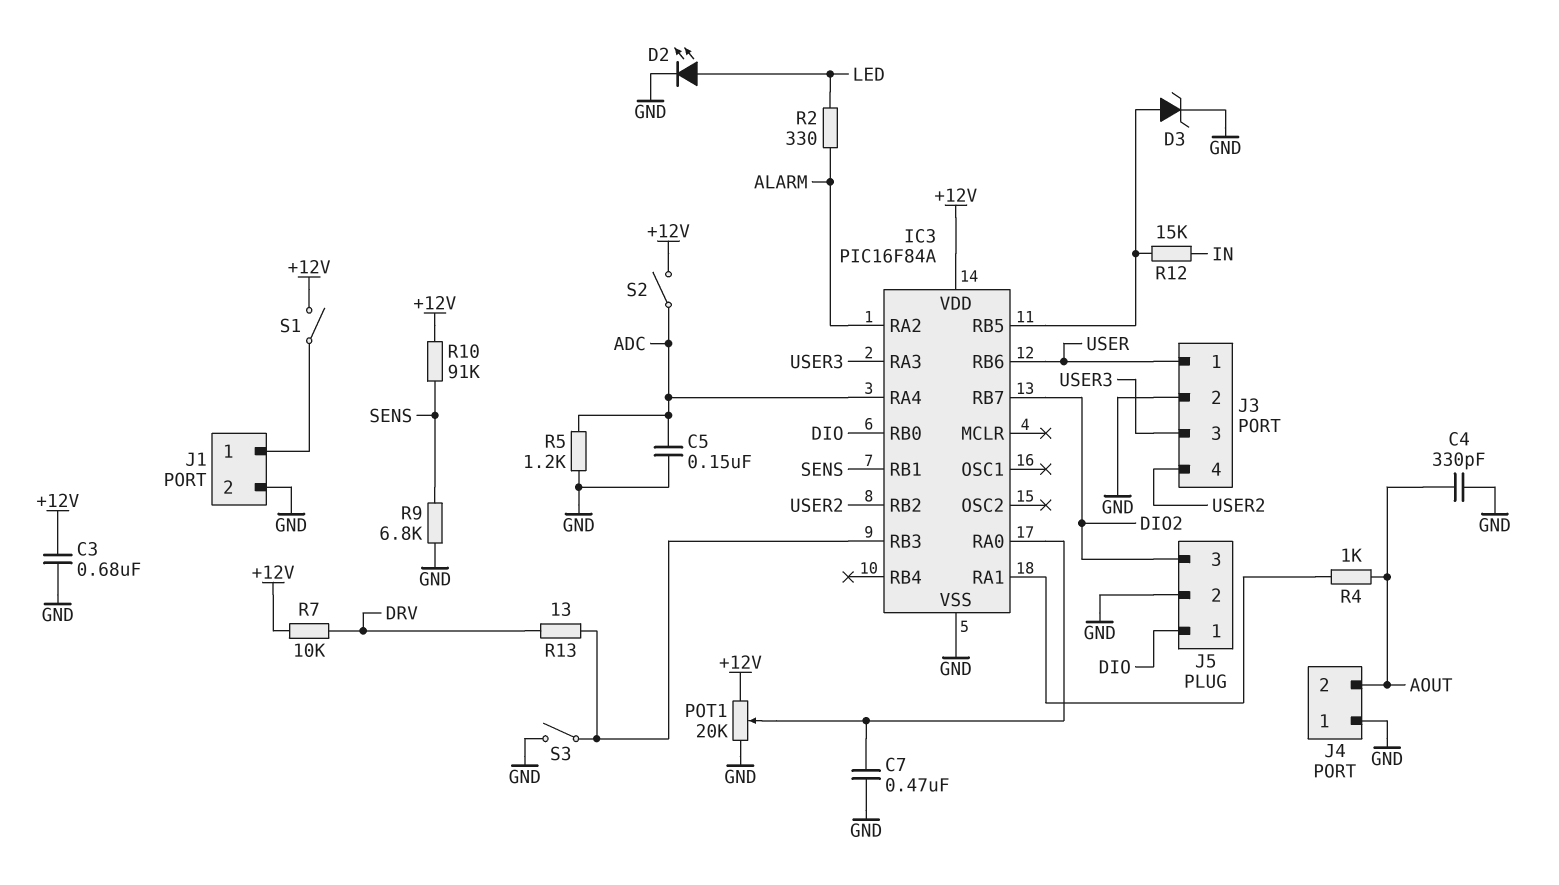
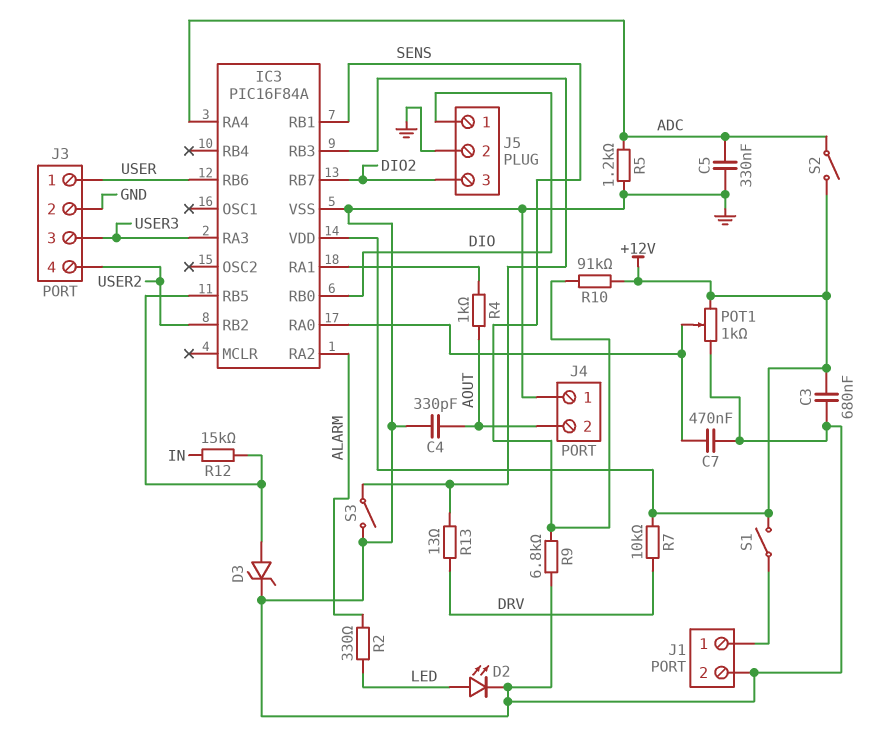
C5: 150nF (ADC, GND) -> 330nF (ADC, GND)
POT1: 20k (+12V, GND, wiper IC3/RA0) -> 1k (+12V, GND, wiper IC3/RA0)

